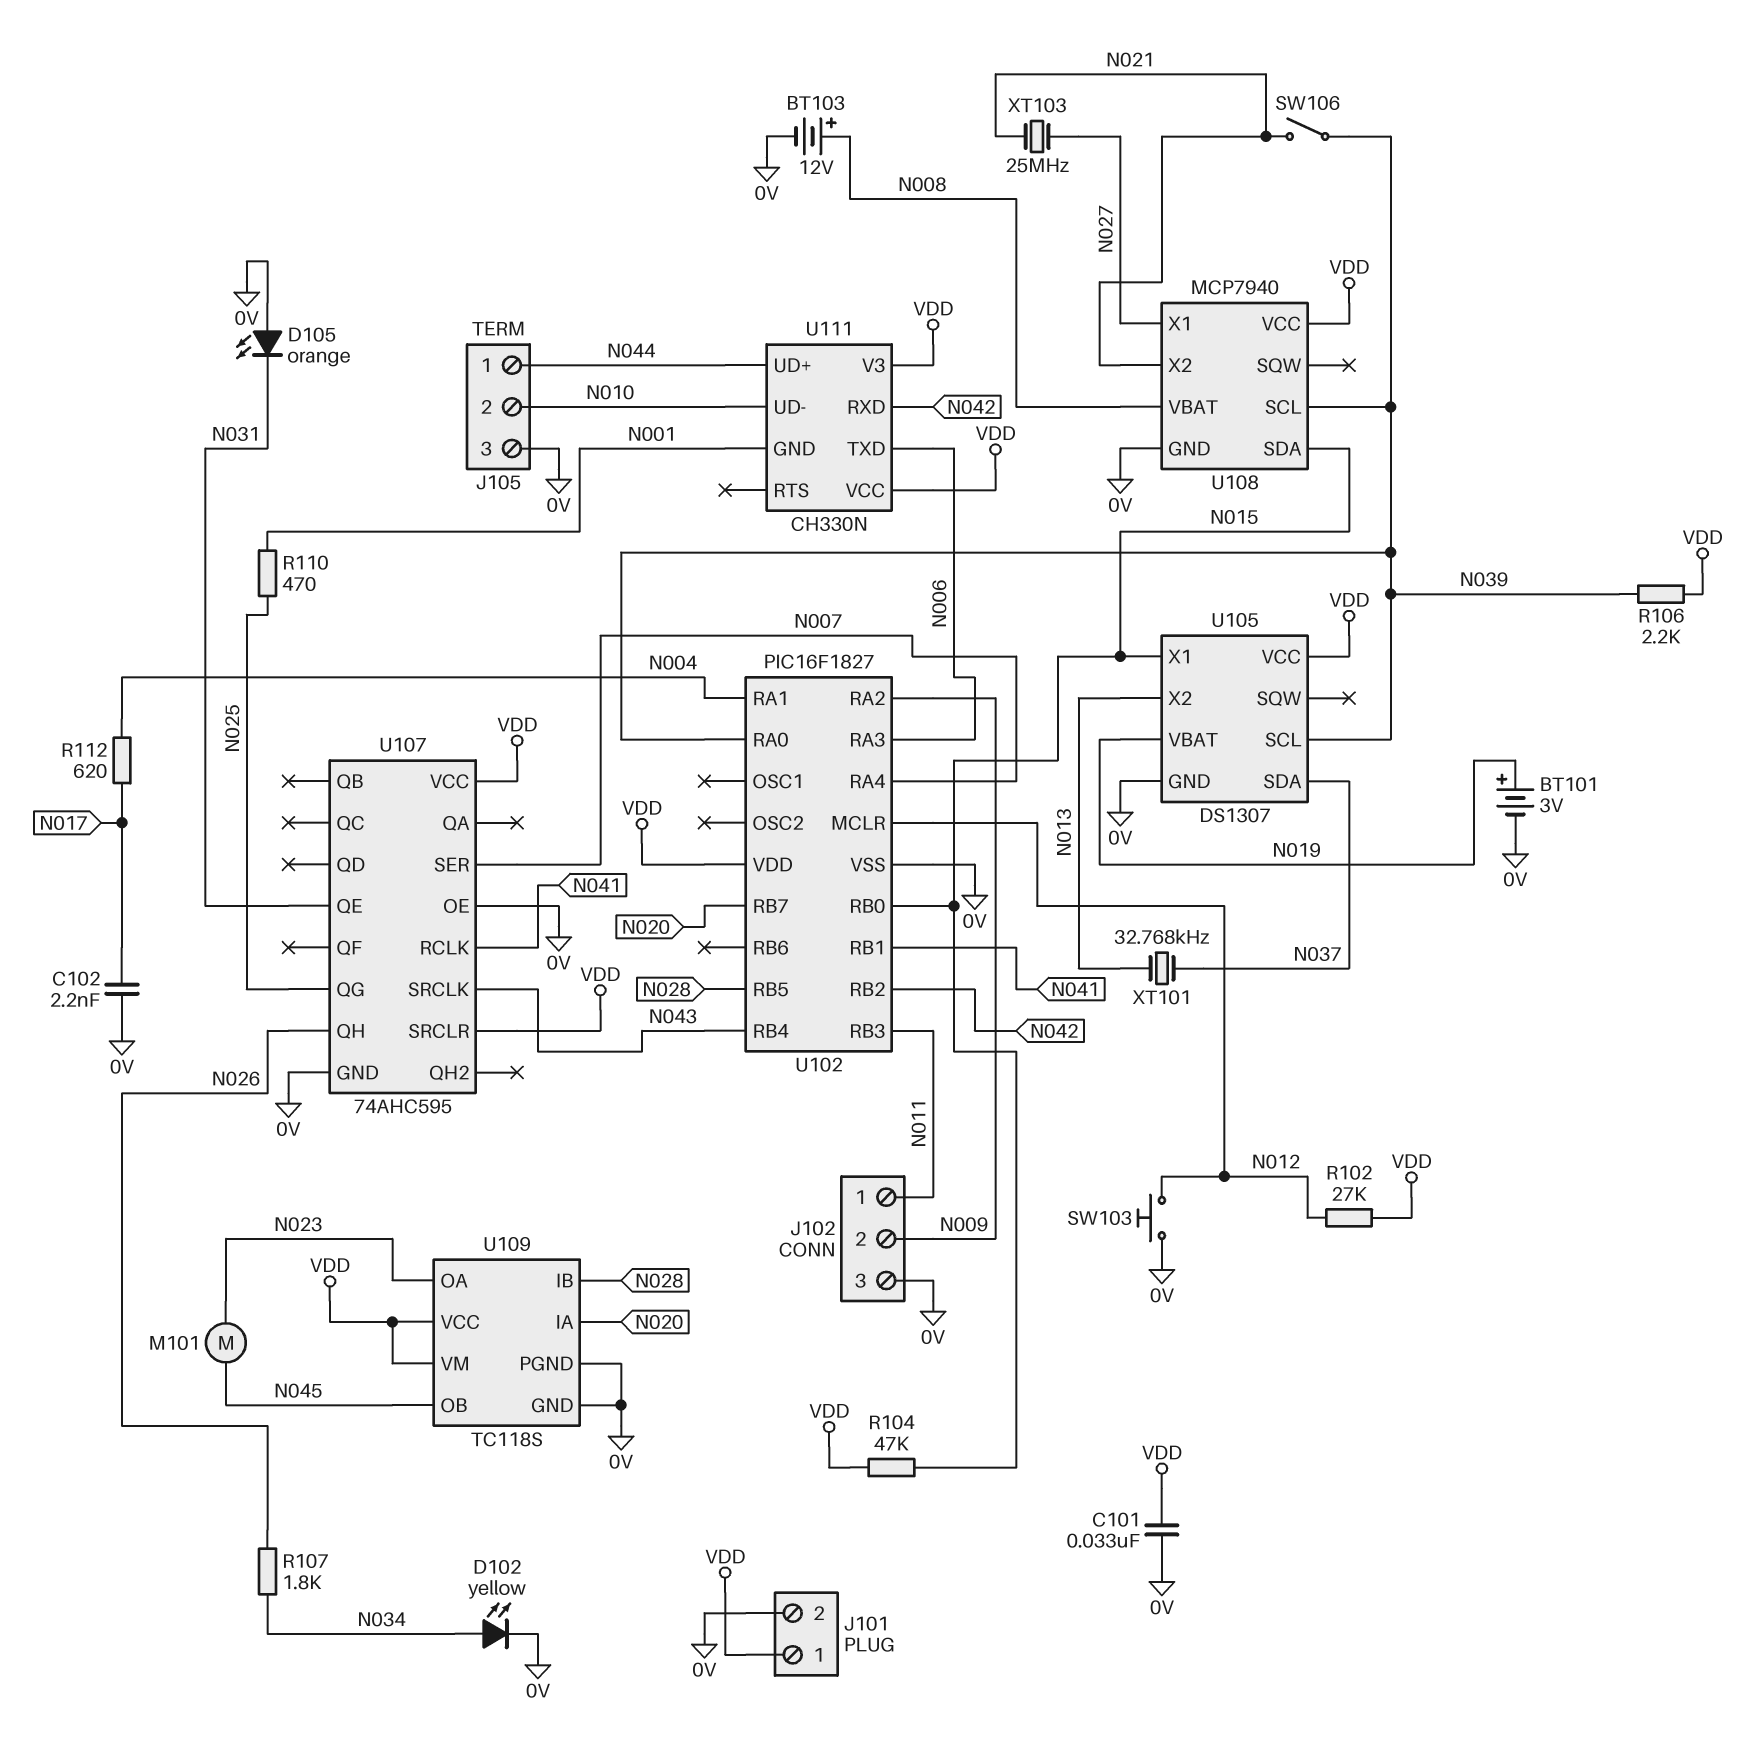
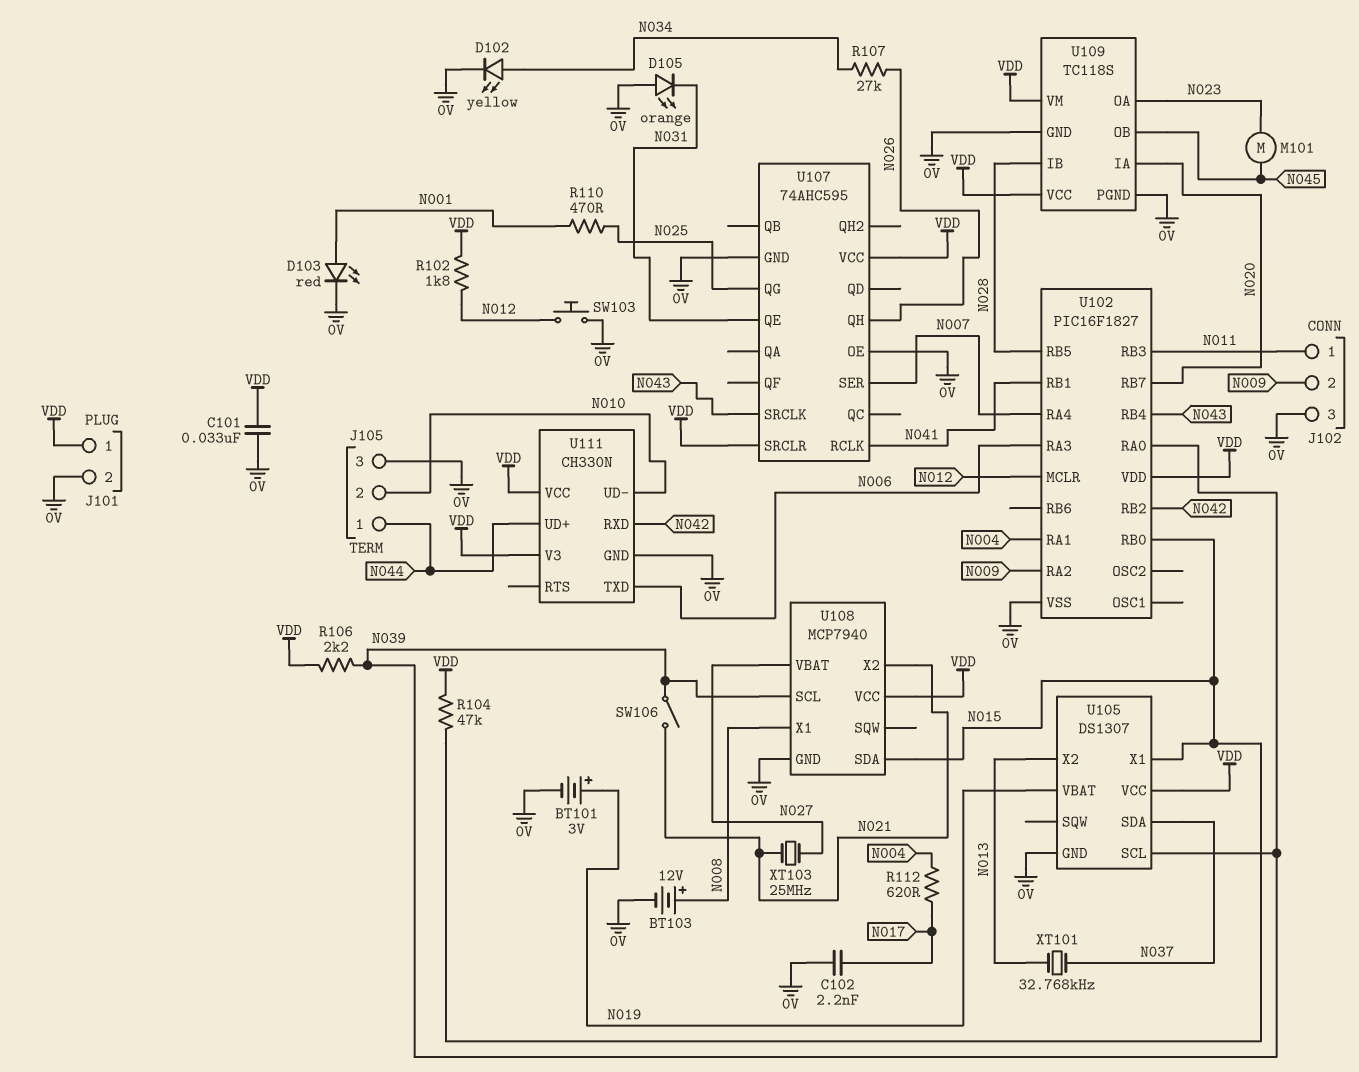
D103: none -> LED red (A N001, K 0V)
R102: 27k (N012, VDD) -> 1.8k (N012, VDD)
R107: 1.8k (N026, N034) -> 27k (N026, N034)
U108 pin VBAT: N008 -> N027
U108 pin X1: N027 -> N008
U111 pin GND: N001 -> 0V

